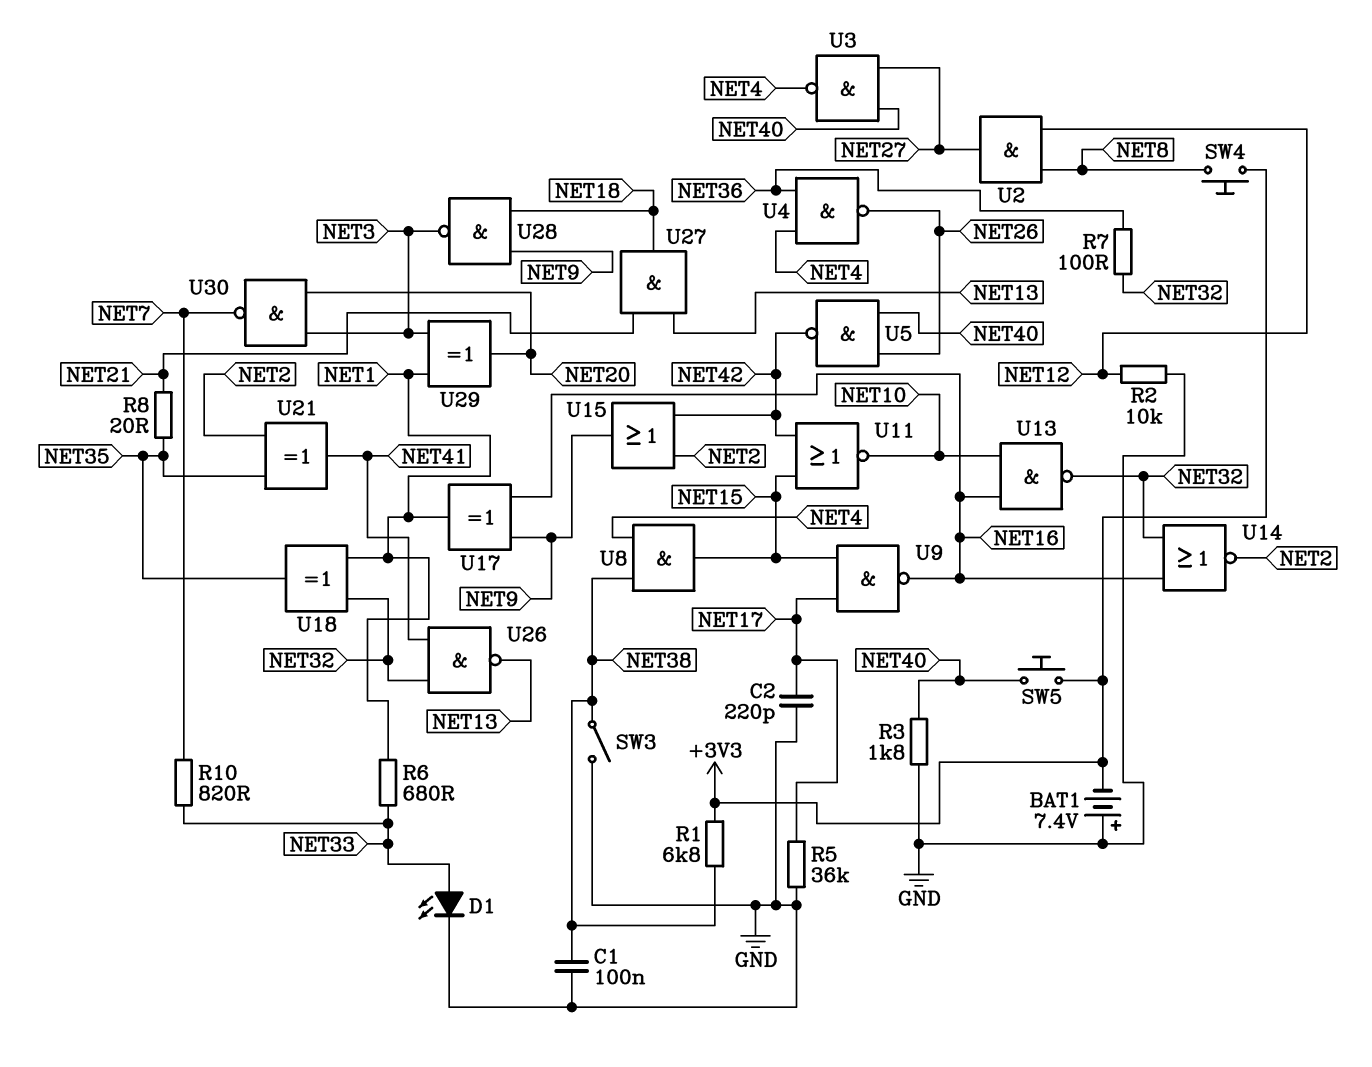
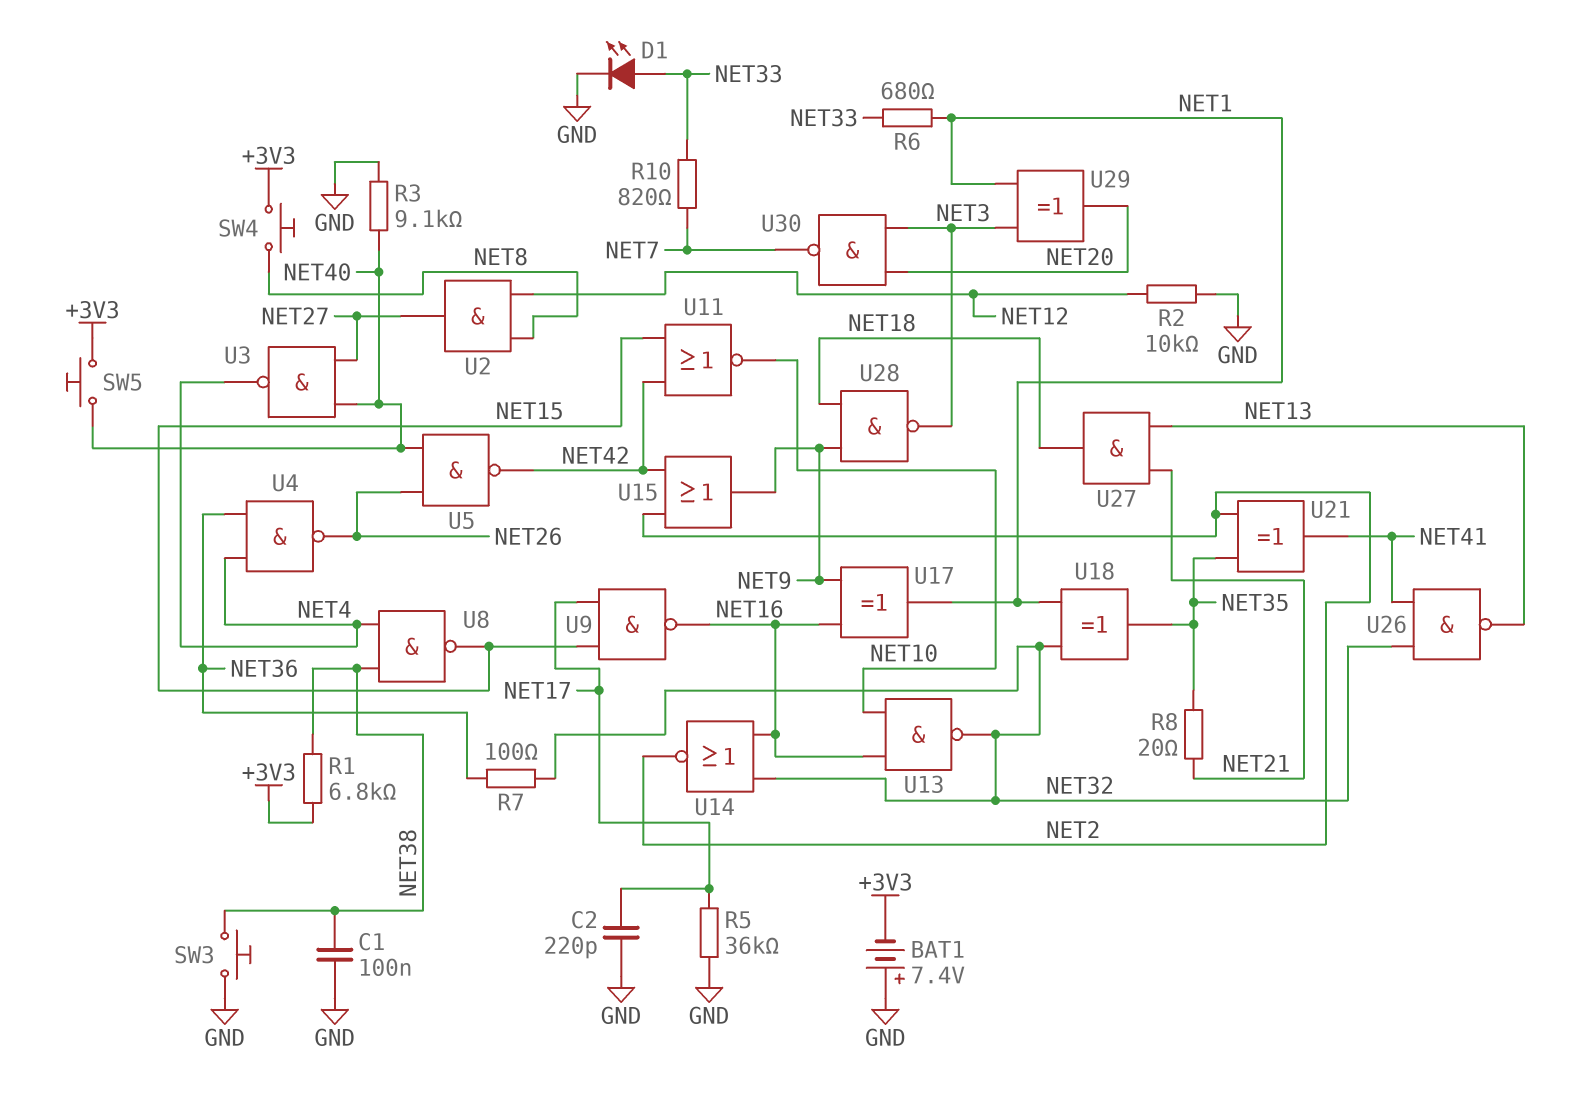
R3: 1.8k (GND, NET40) -> 9.1k (GND, NET40)
SW3: switch (GND, NET38) -> button (GND, NET38)
U8: AND (in NET4, in NET38, out NET15) -> NAND (in NET4, in NET38, out NET15)

